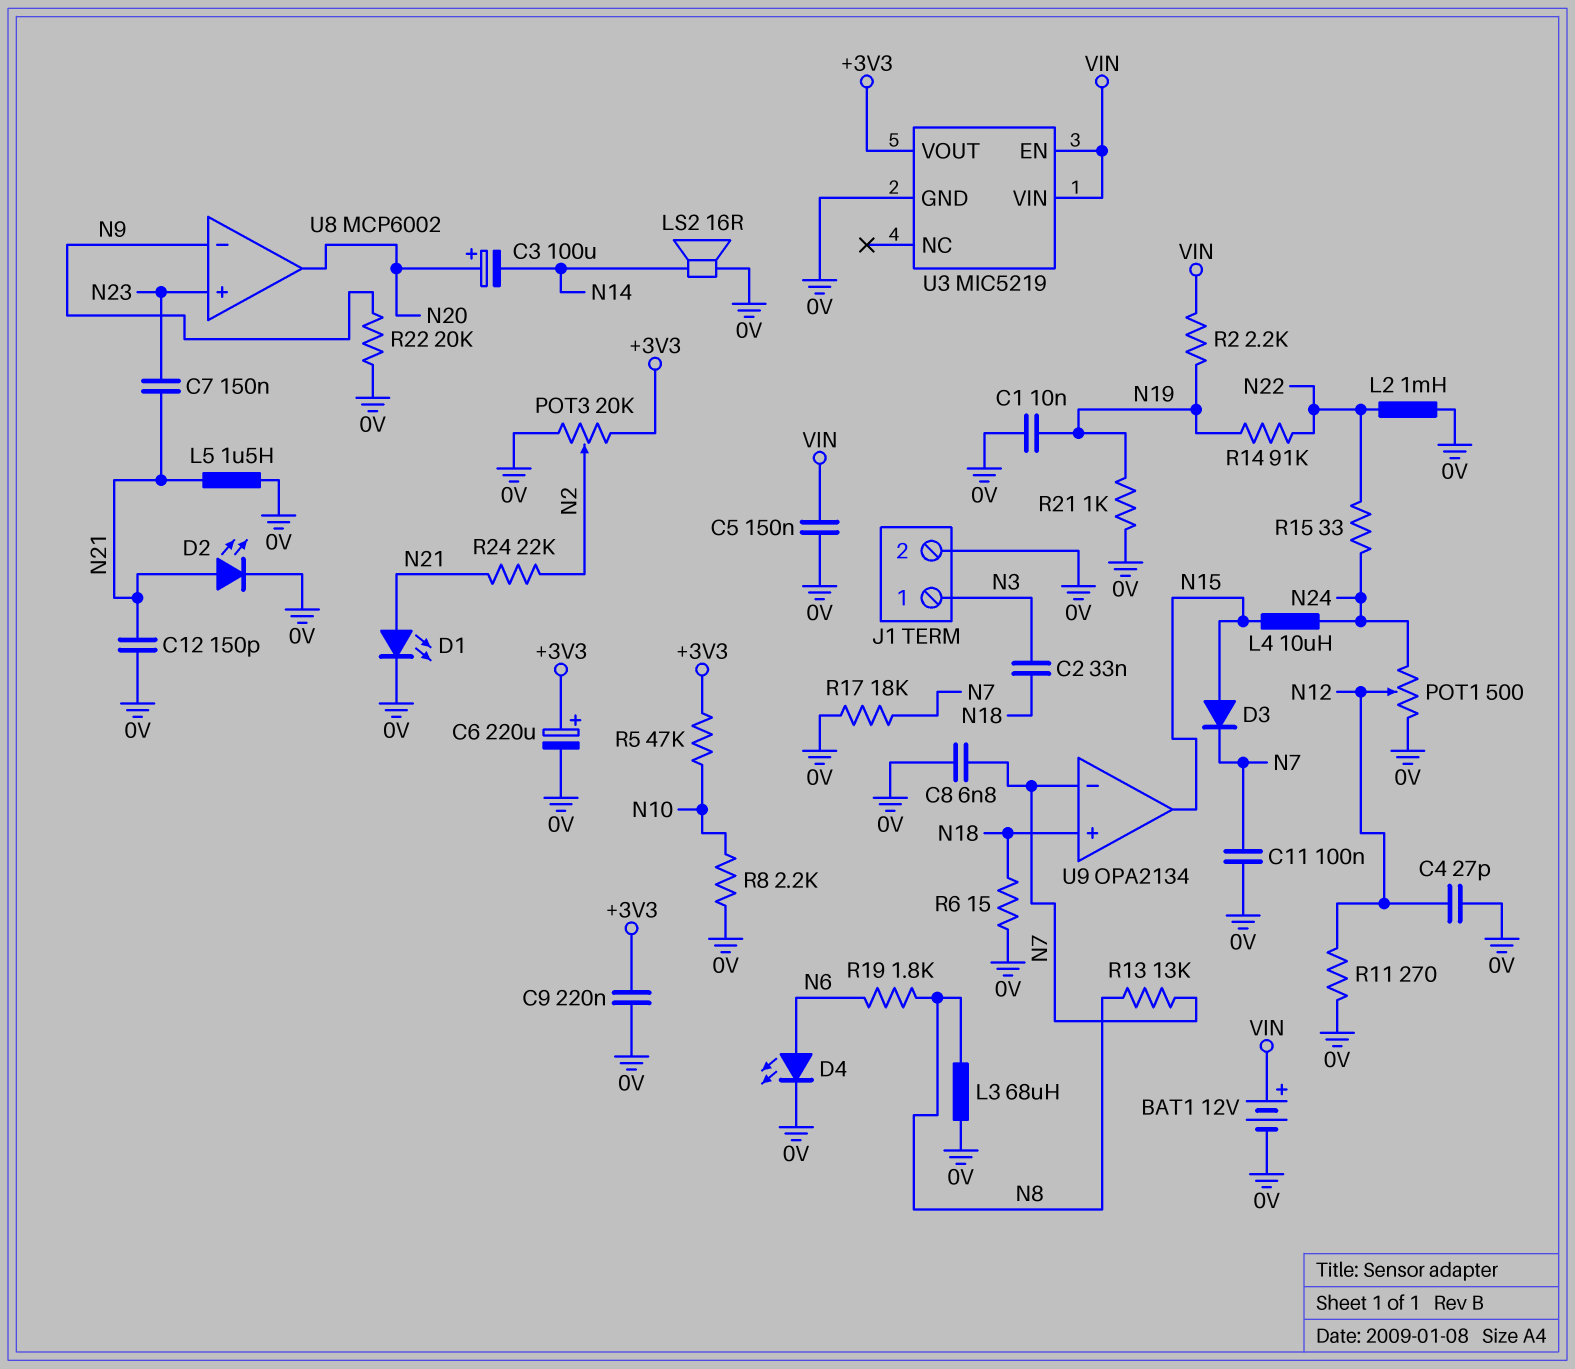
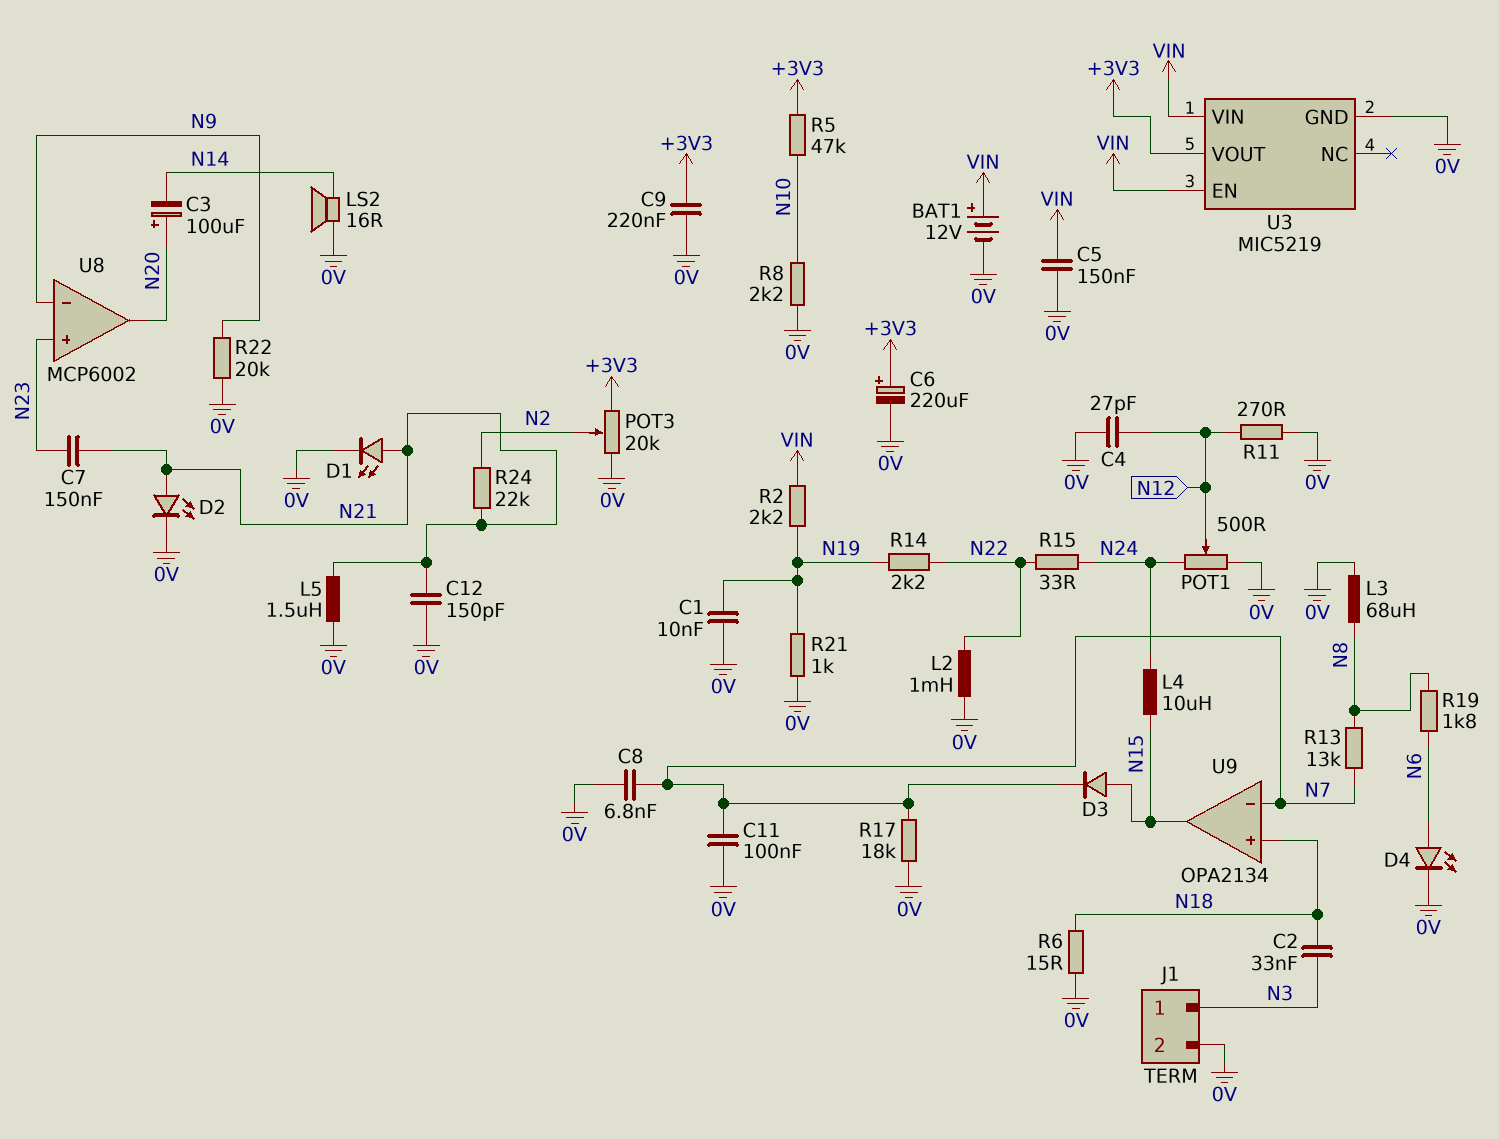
R14: 91k (N19, N22) -> 2.2k (N19, N22)

